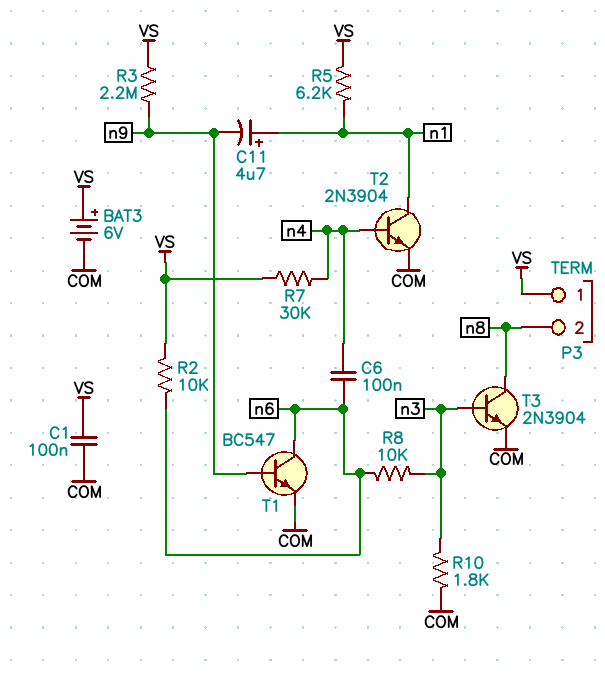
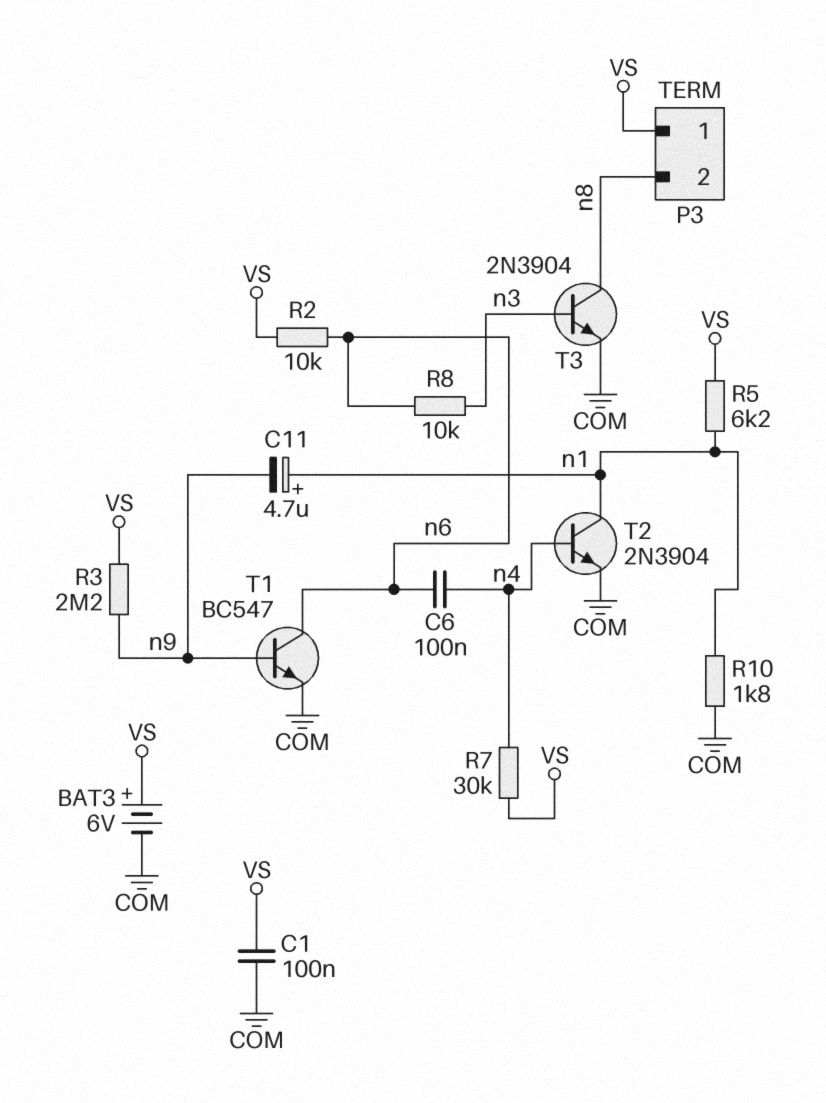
R10: 1.8k (COM, n3) -> 1.8k (COM, n1)

